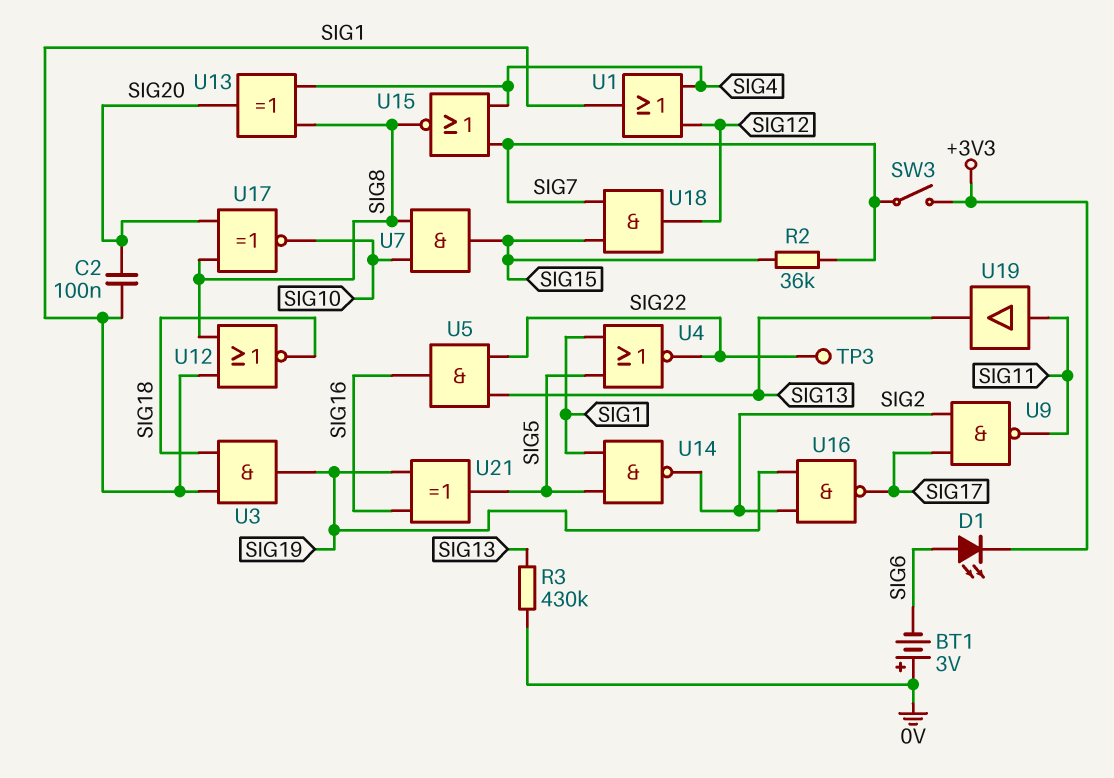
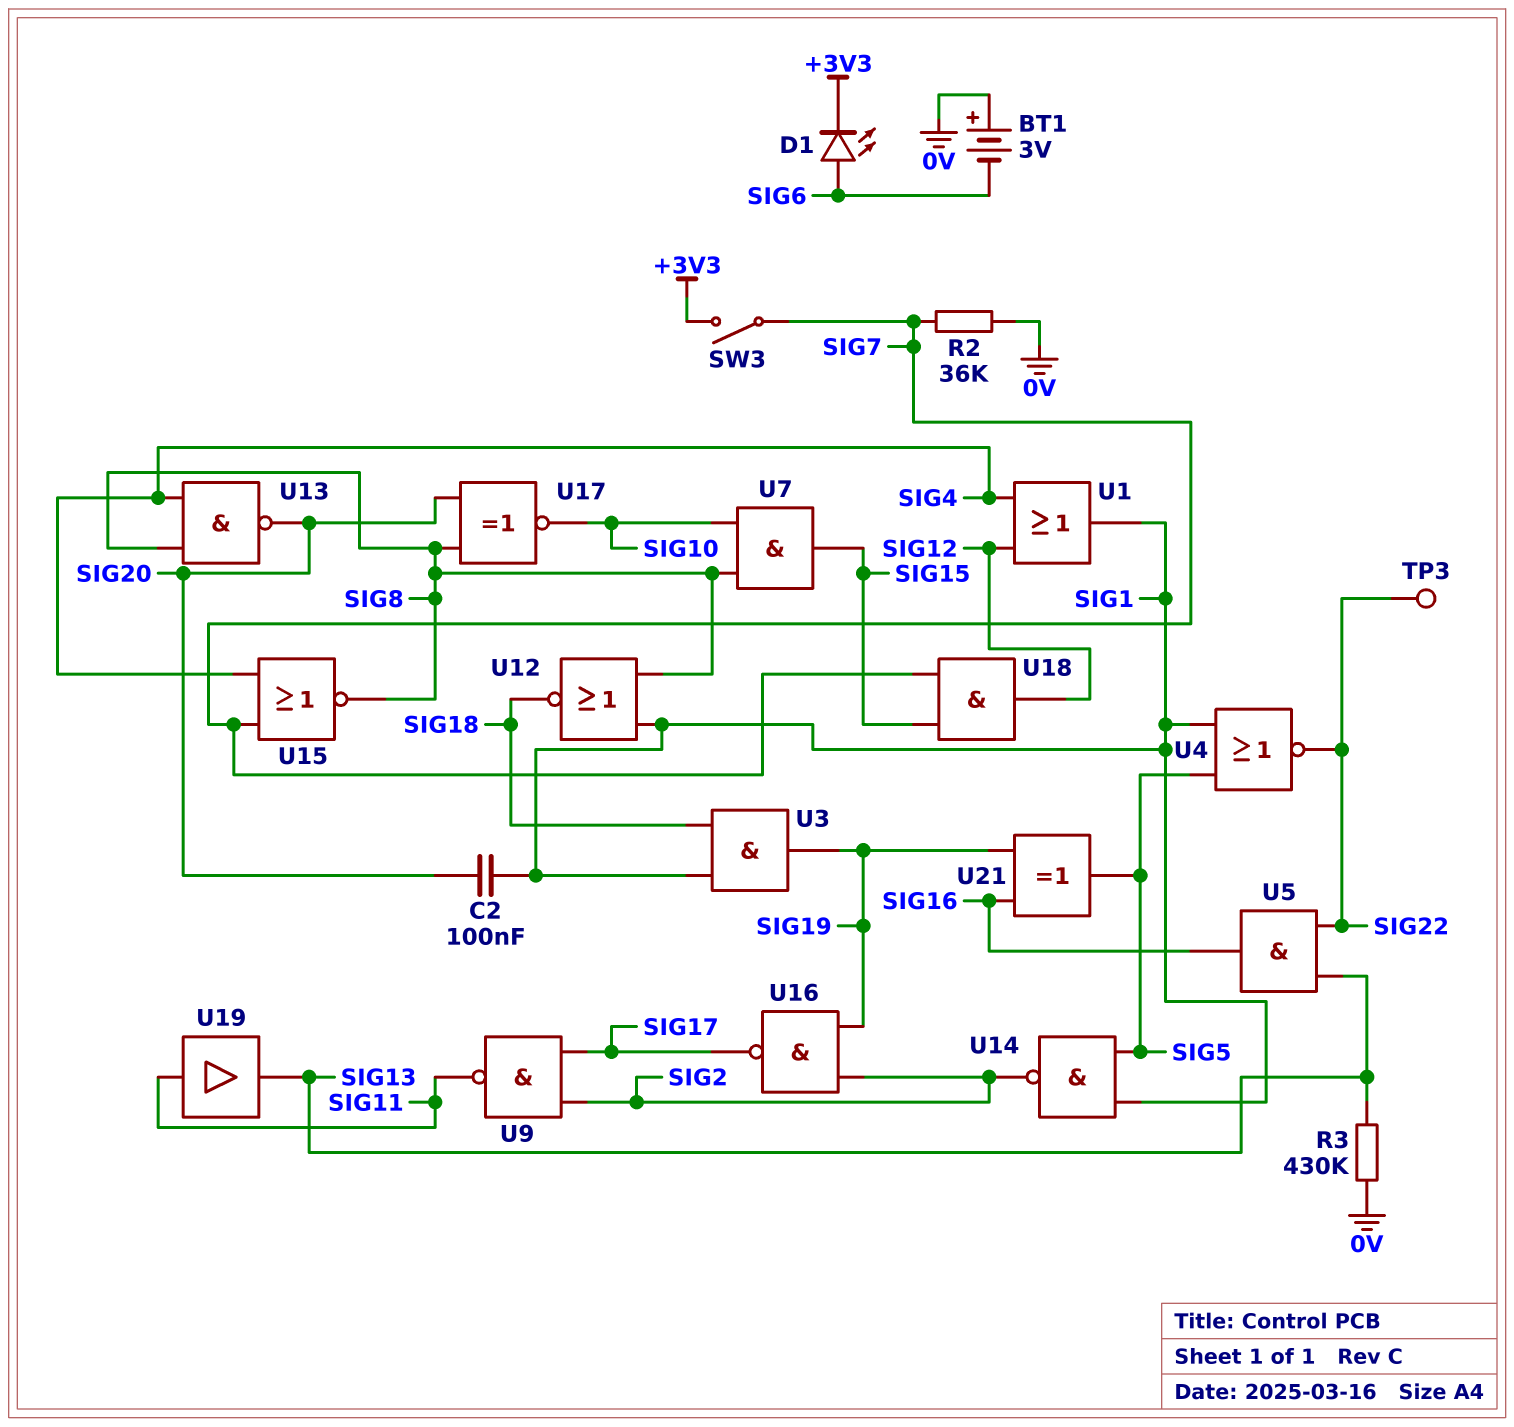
R2: 36k (SIG7, SIG15) -> 36k (0V, SIG7)
U13: XOR (in SIG4, in SIG8, out SIG20) -> NAND (in SIG4, in SIG8, out SIG20)

